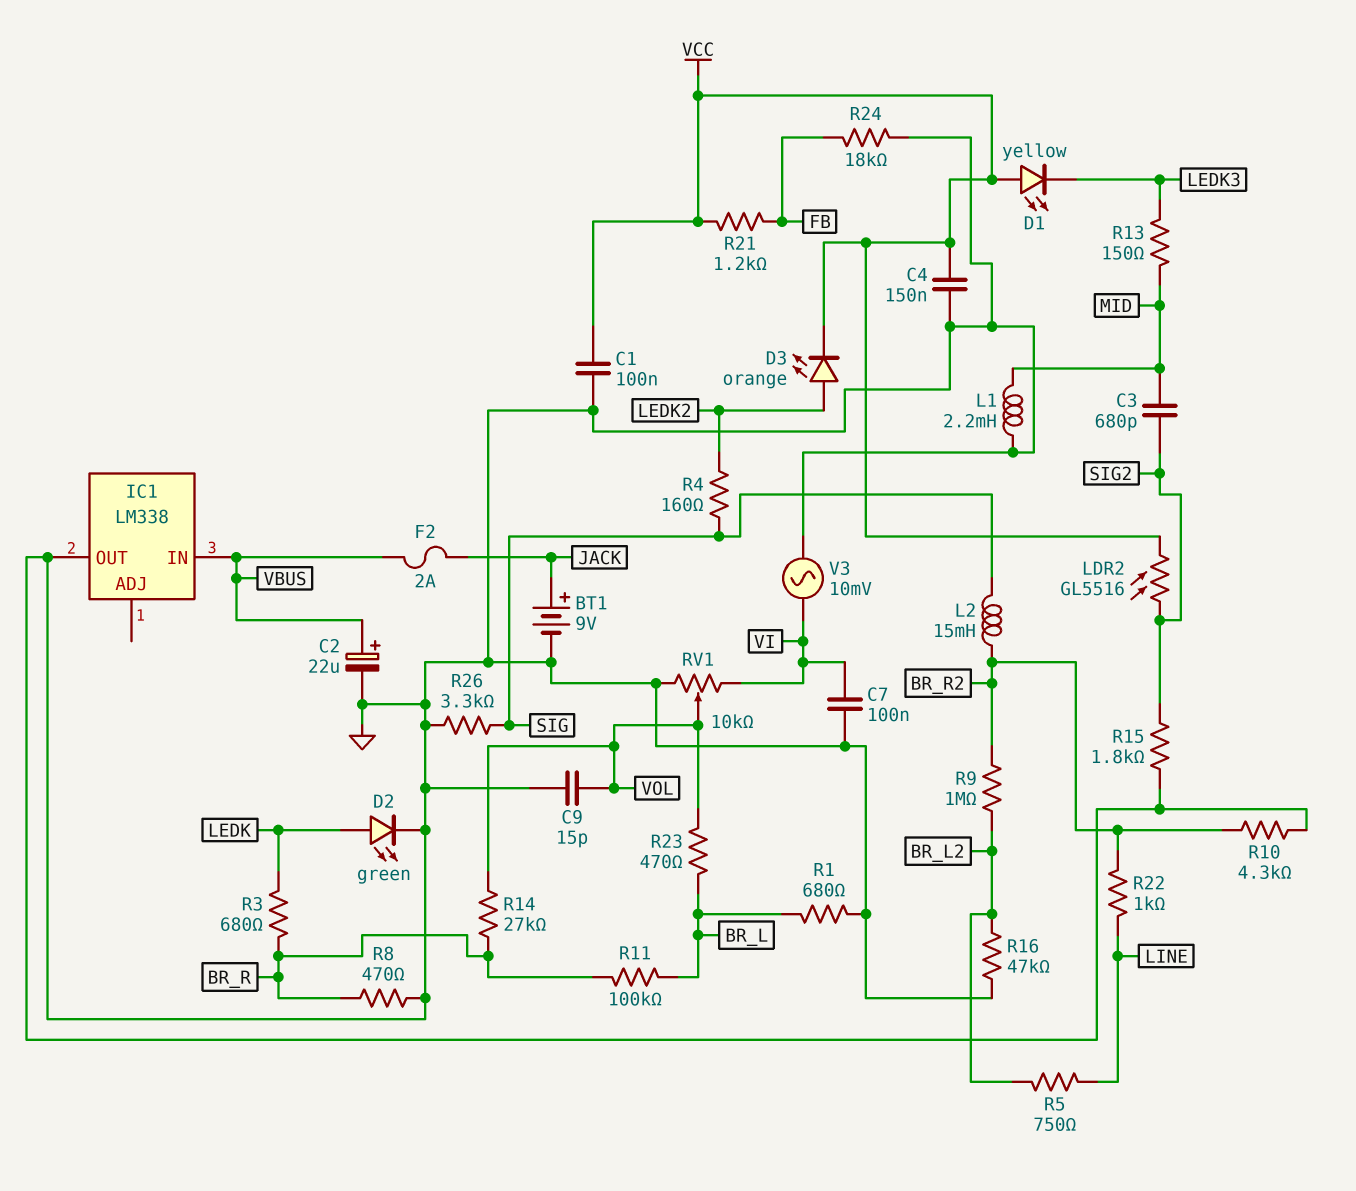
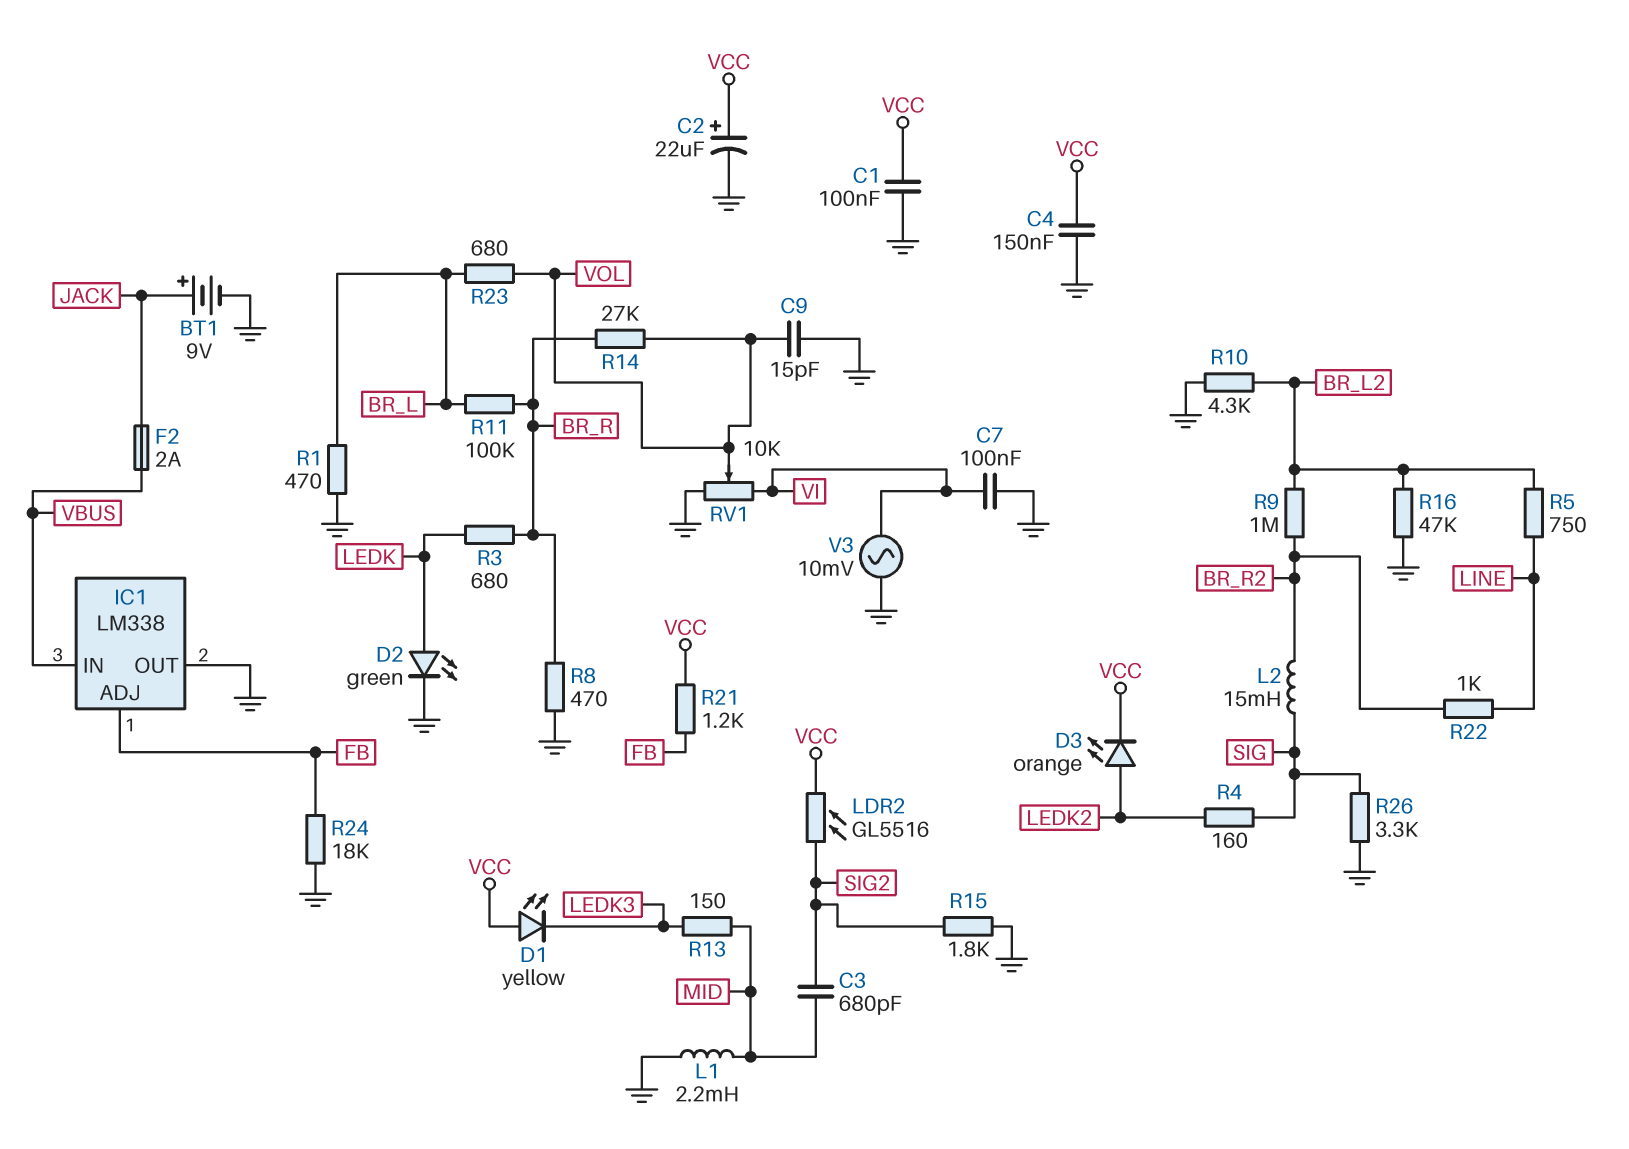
C2: 22uF (plus VBUS, minus GND) -> 22uF (plus VCC, minus GND)
IC1 pin ADJ: none -> FB
R1: 680 (BR_L, GND) -> 470 (BR_L, GND)
R10: 4.3k (BR_R2, GND) -> 4.3k (BR_L2, GND)
R23: 470 (BR_L, VOL) -> 680 (BR_L, VOL)

